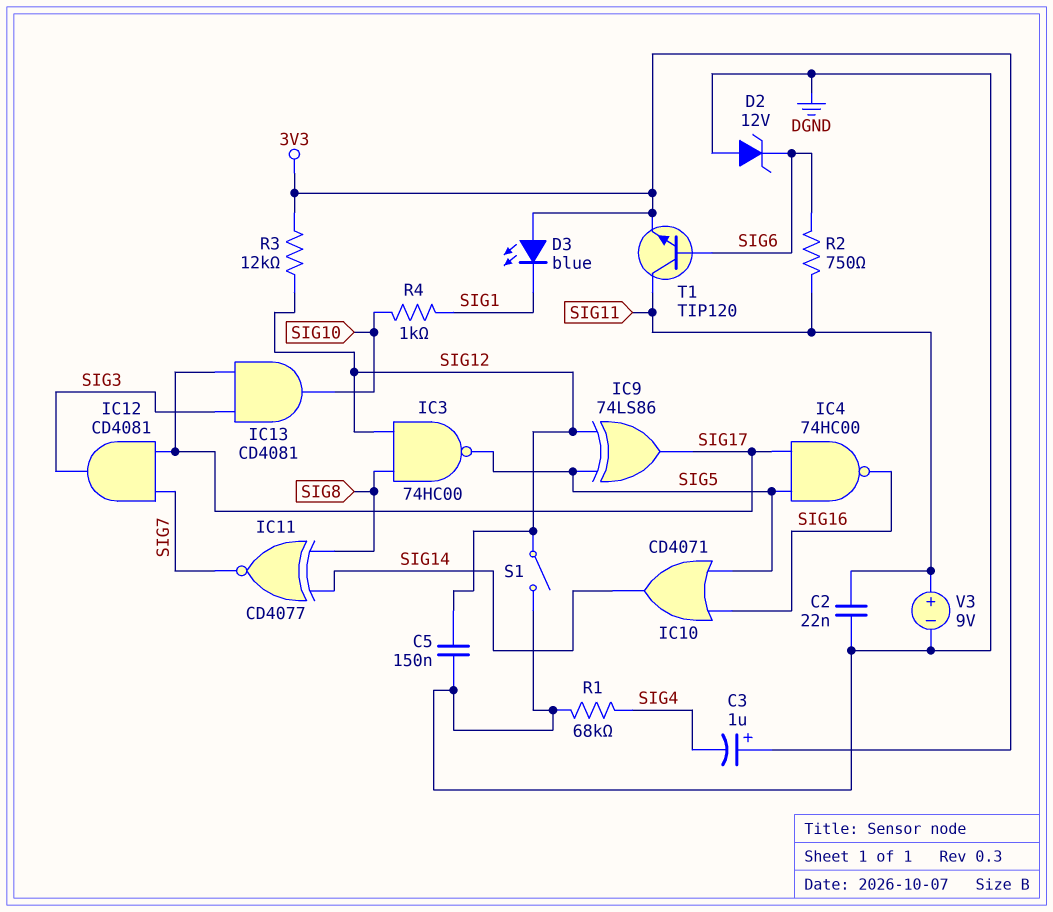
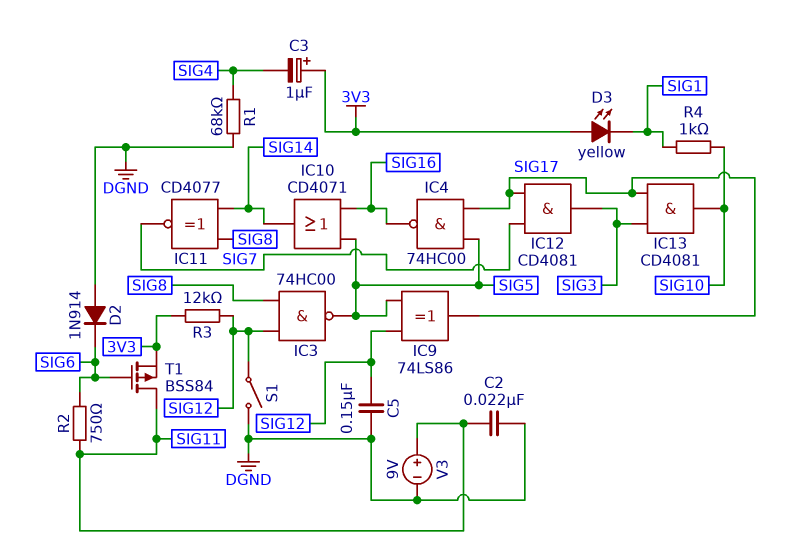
D2: zener 12V (A DGND, K SIG6) -> diode 1N914 (A DGND, K SIG6)
D3: LED blue (A 3V3, K SIG1) -> LED yellow (A 3V3, K SIG1)
T1: NPN TIP120 (B SIG6, C SIG11, E 3V3) -> PMOS BSS84 (G SIG6, D SIG11, S 3V3)

